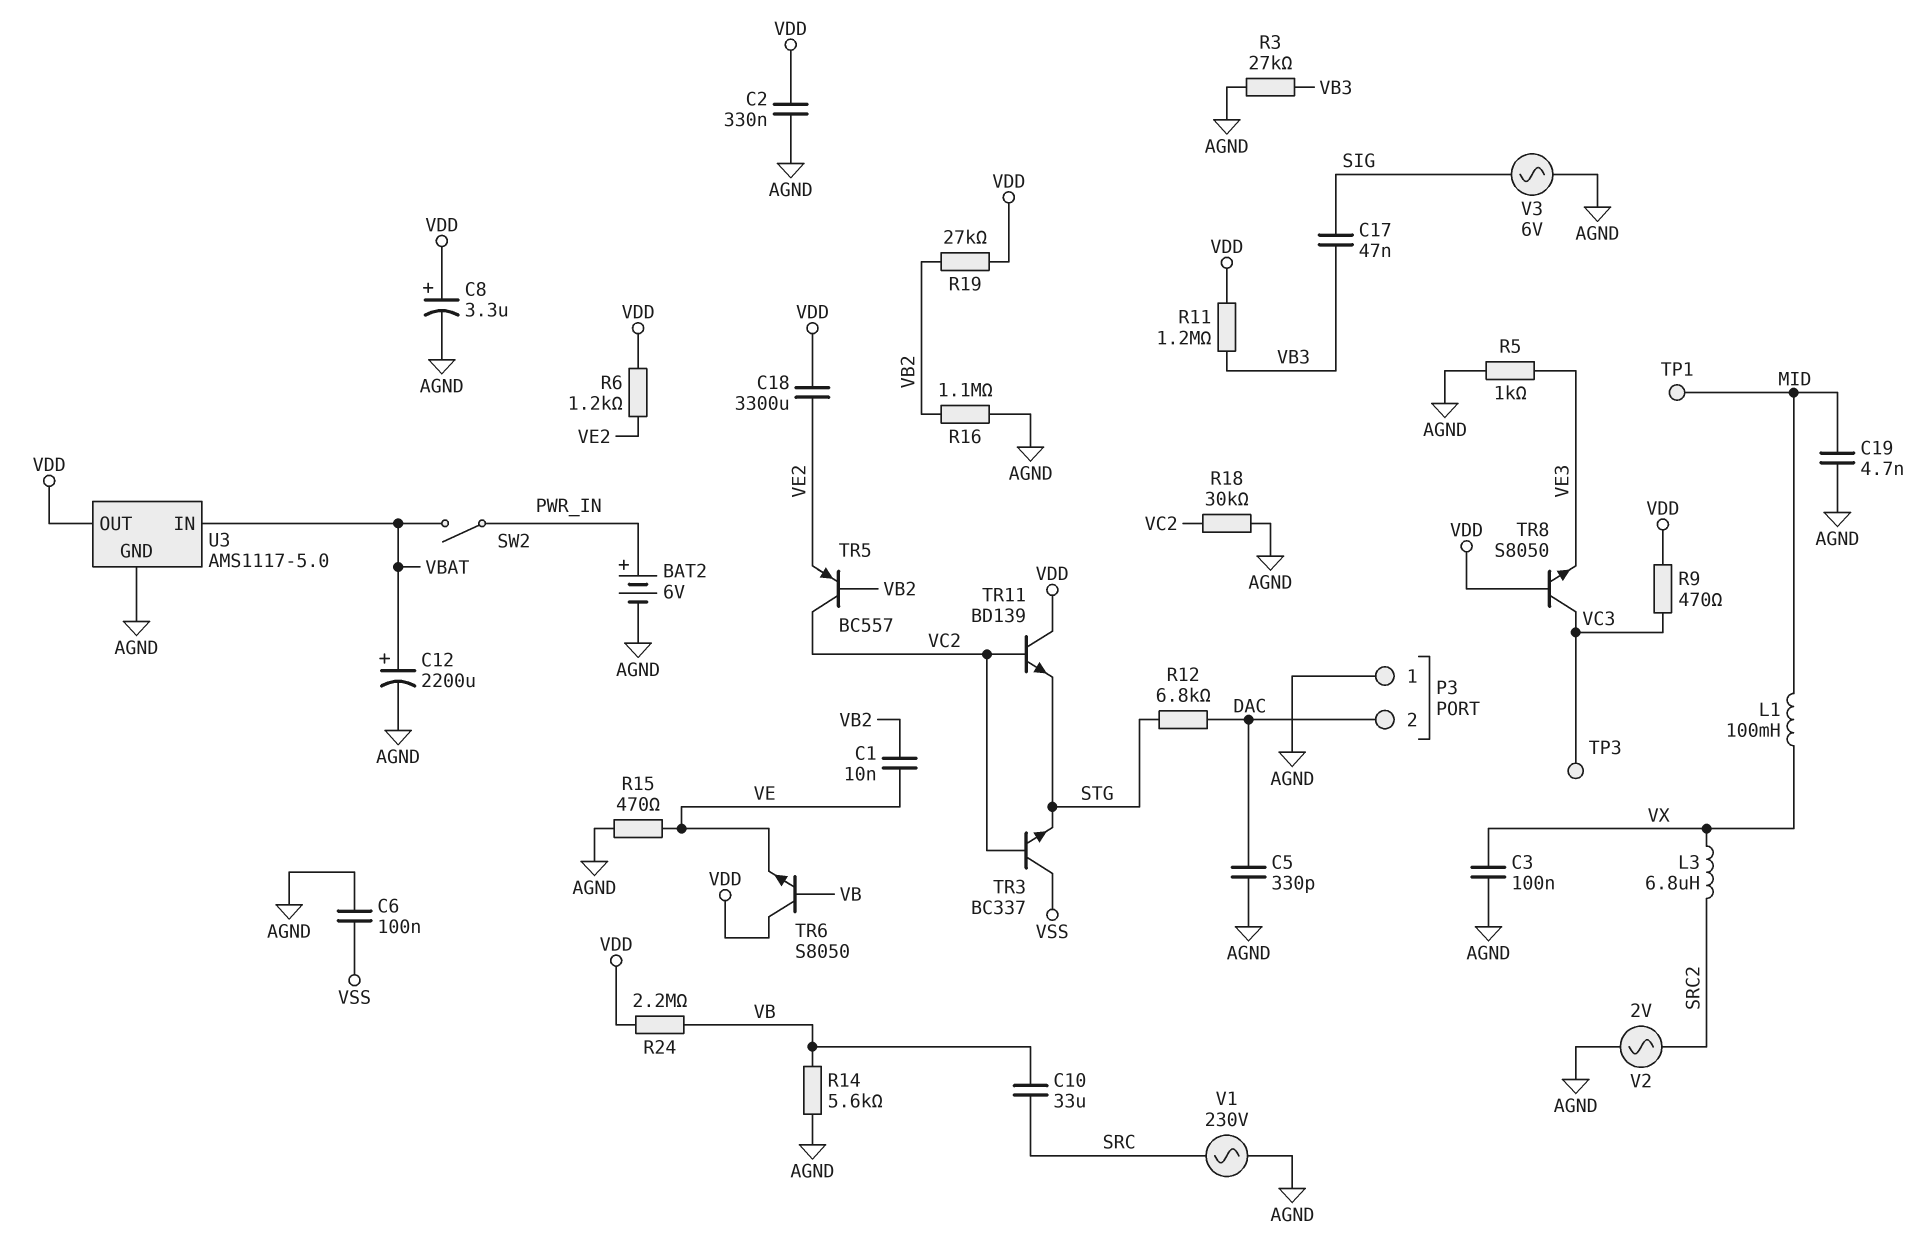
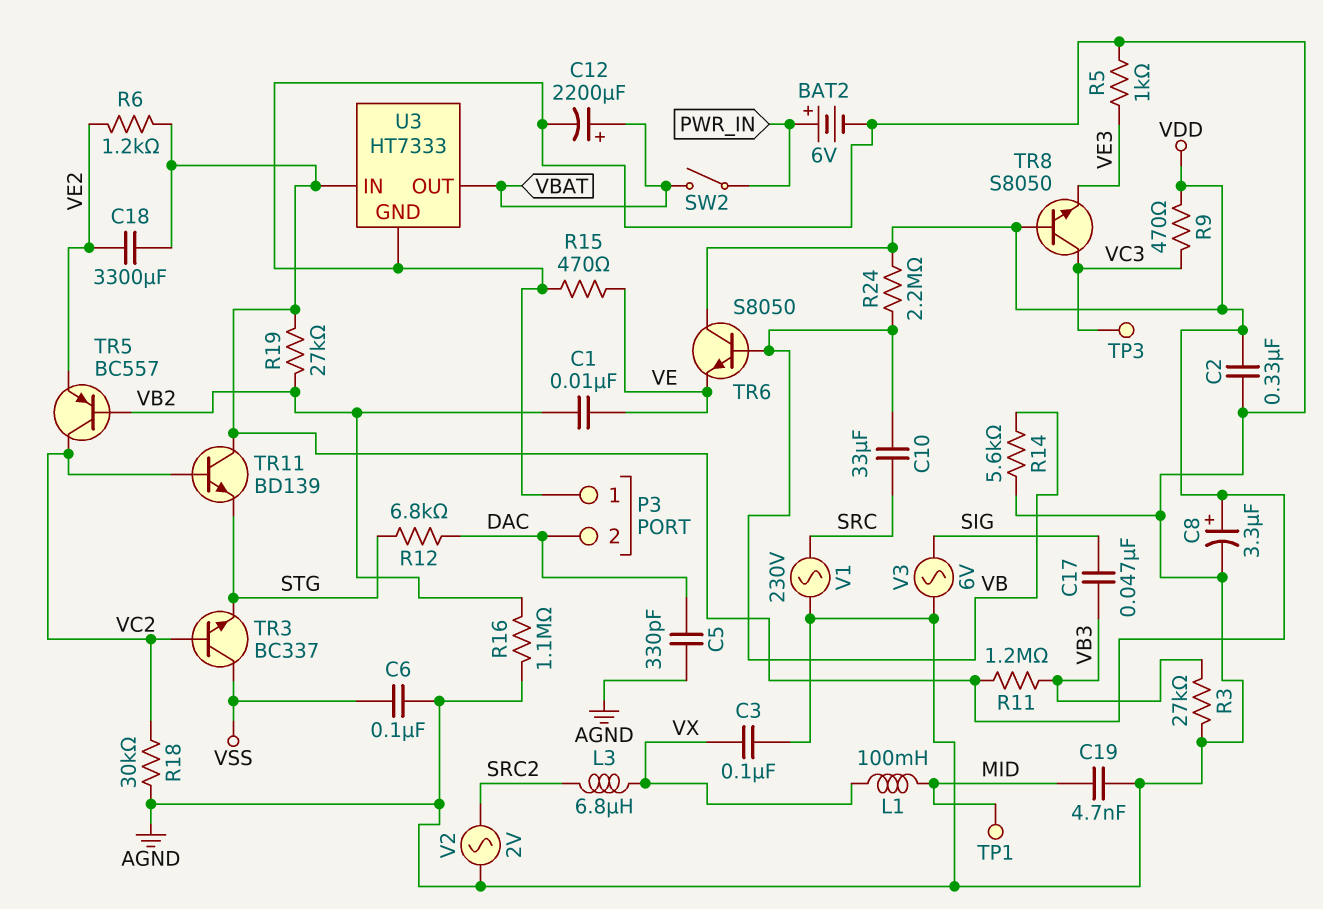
U3: AMS1117-5.0 -> HT7333
U3 pin IN: VBAT -> VDD
U3 pin OUT: VDD -> VBAT

